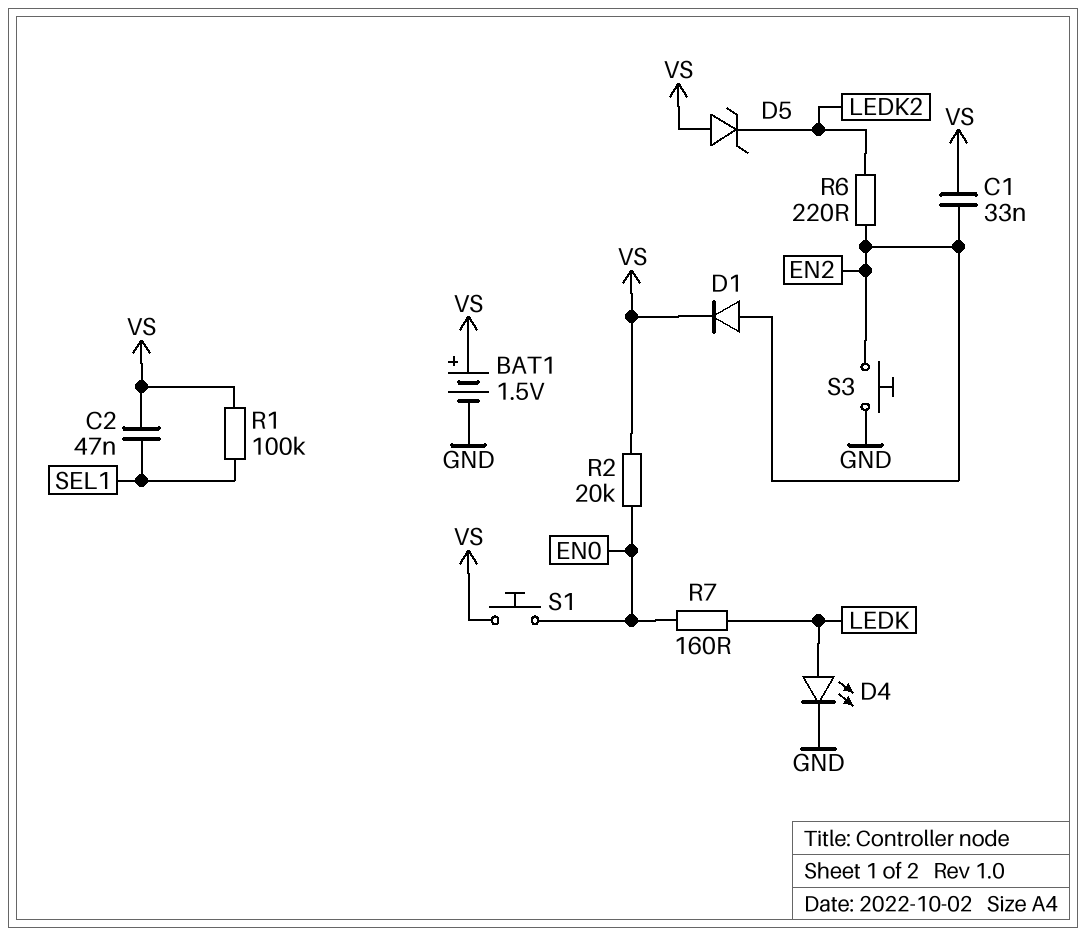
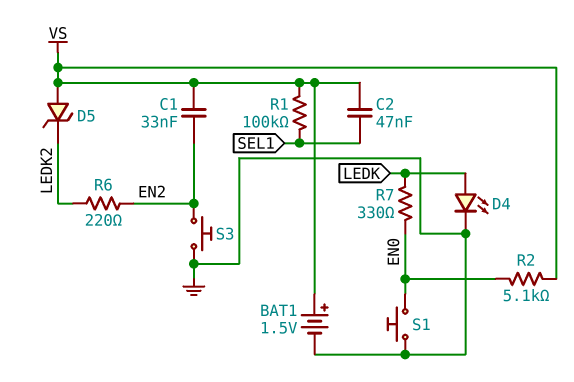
D1: diode (A EN2, K VS) -> none
R2: 20k (EN0, VS) -> 5.1k (EN0, VS)
R7: 160 (EN0, LEDK) -> 330 (EN0, LEDK)
S1: button (EN0, VS) -> button (EN0, GND)

